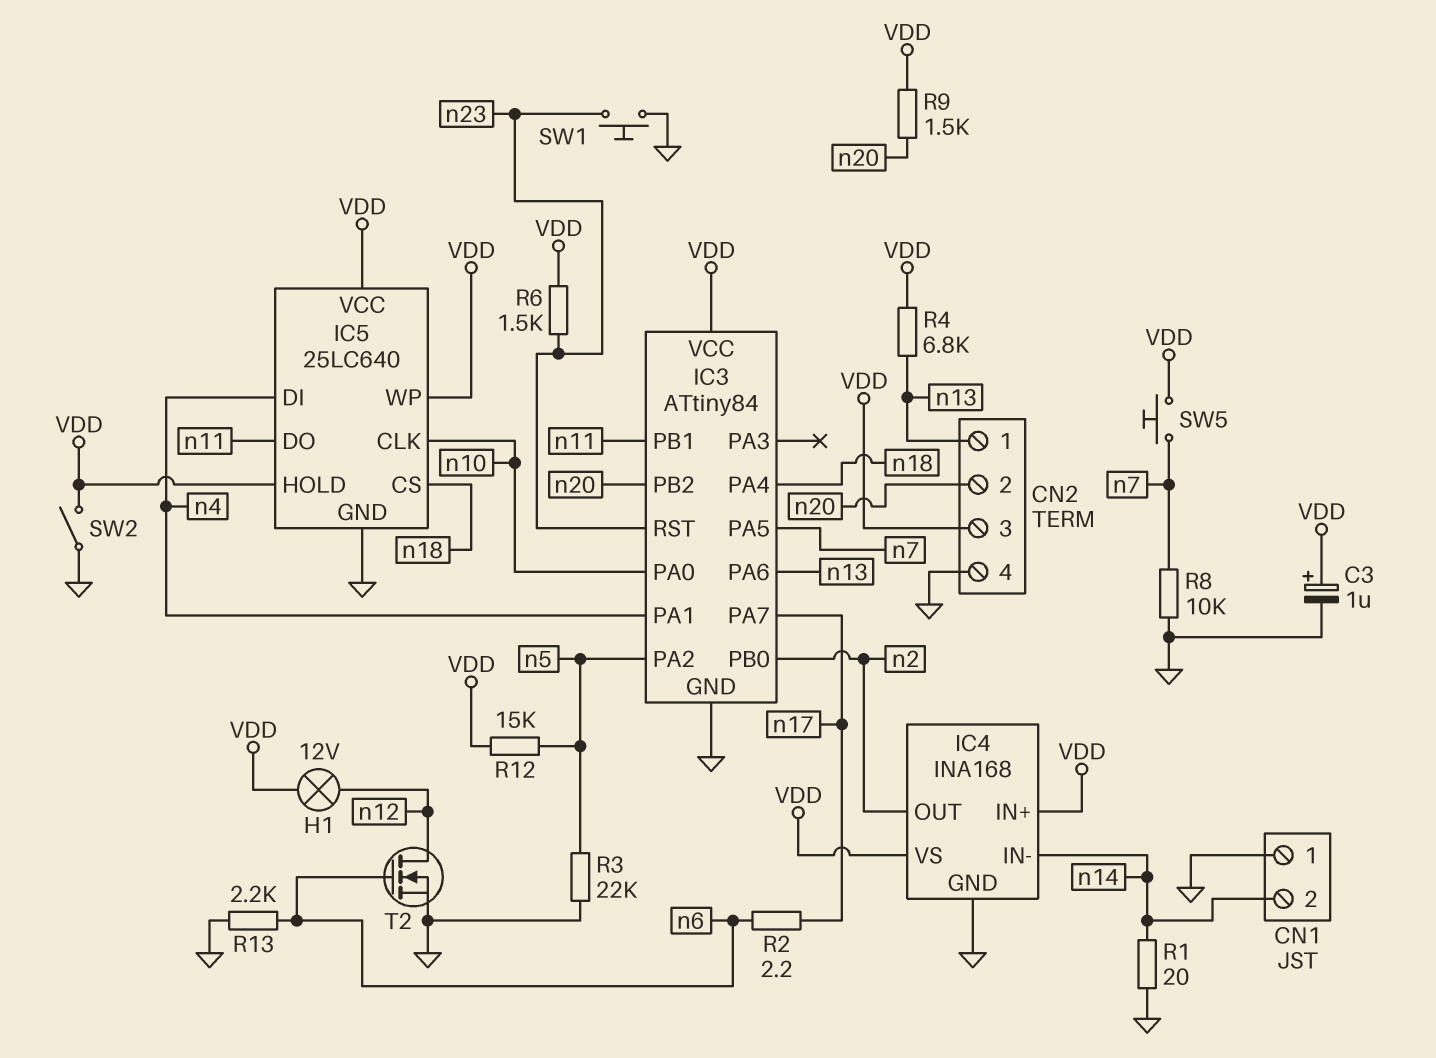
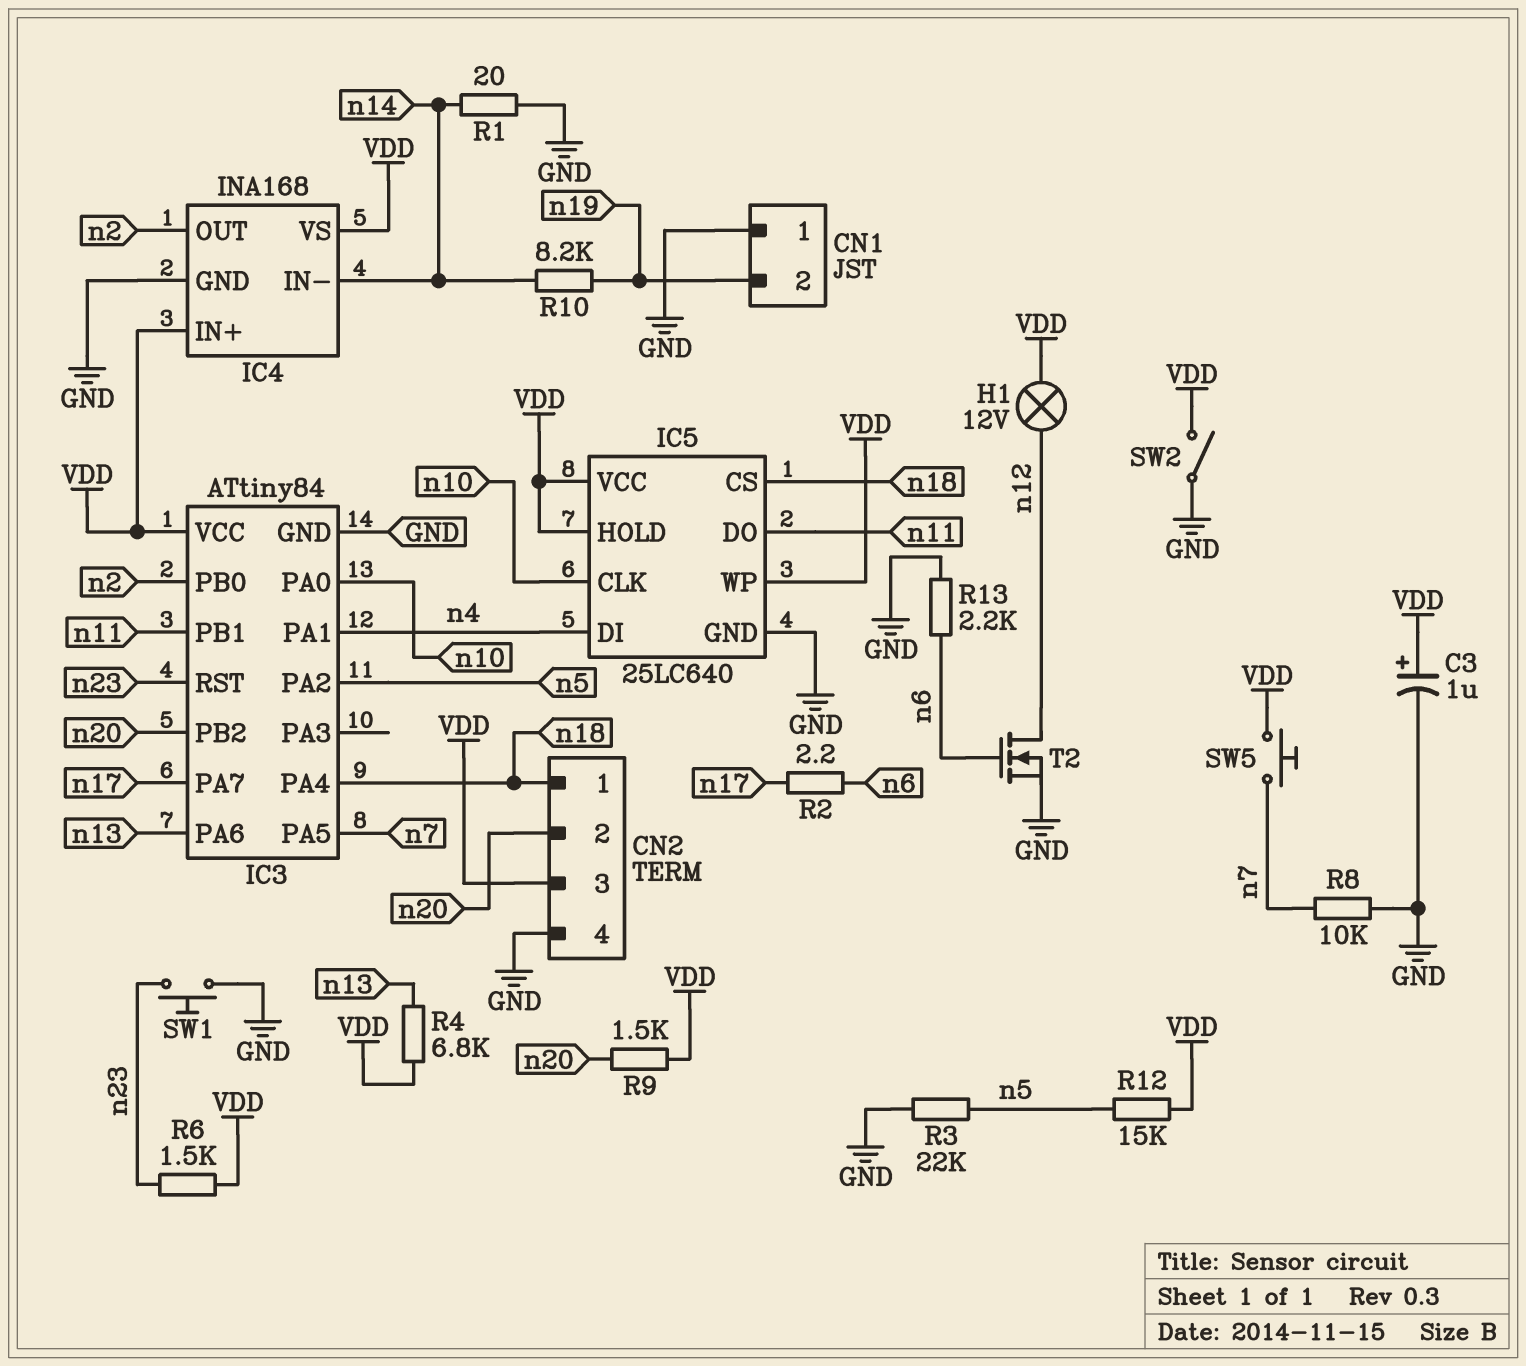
CN1 pin 2: n14 -> n19
CN2 pin 1: n13 -> n18
R10: none -> 8.2k (n14, n19)

